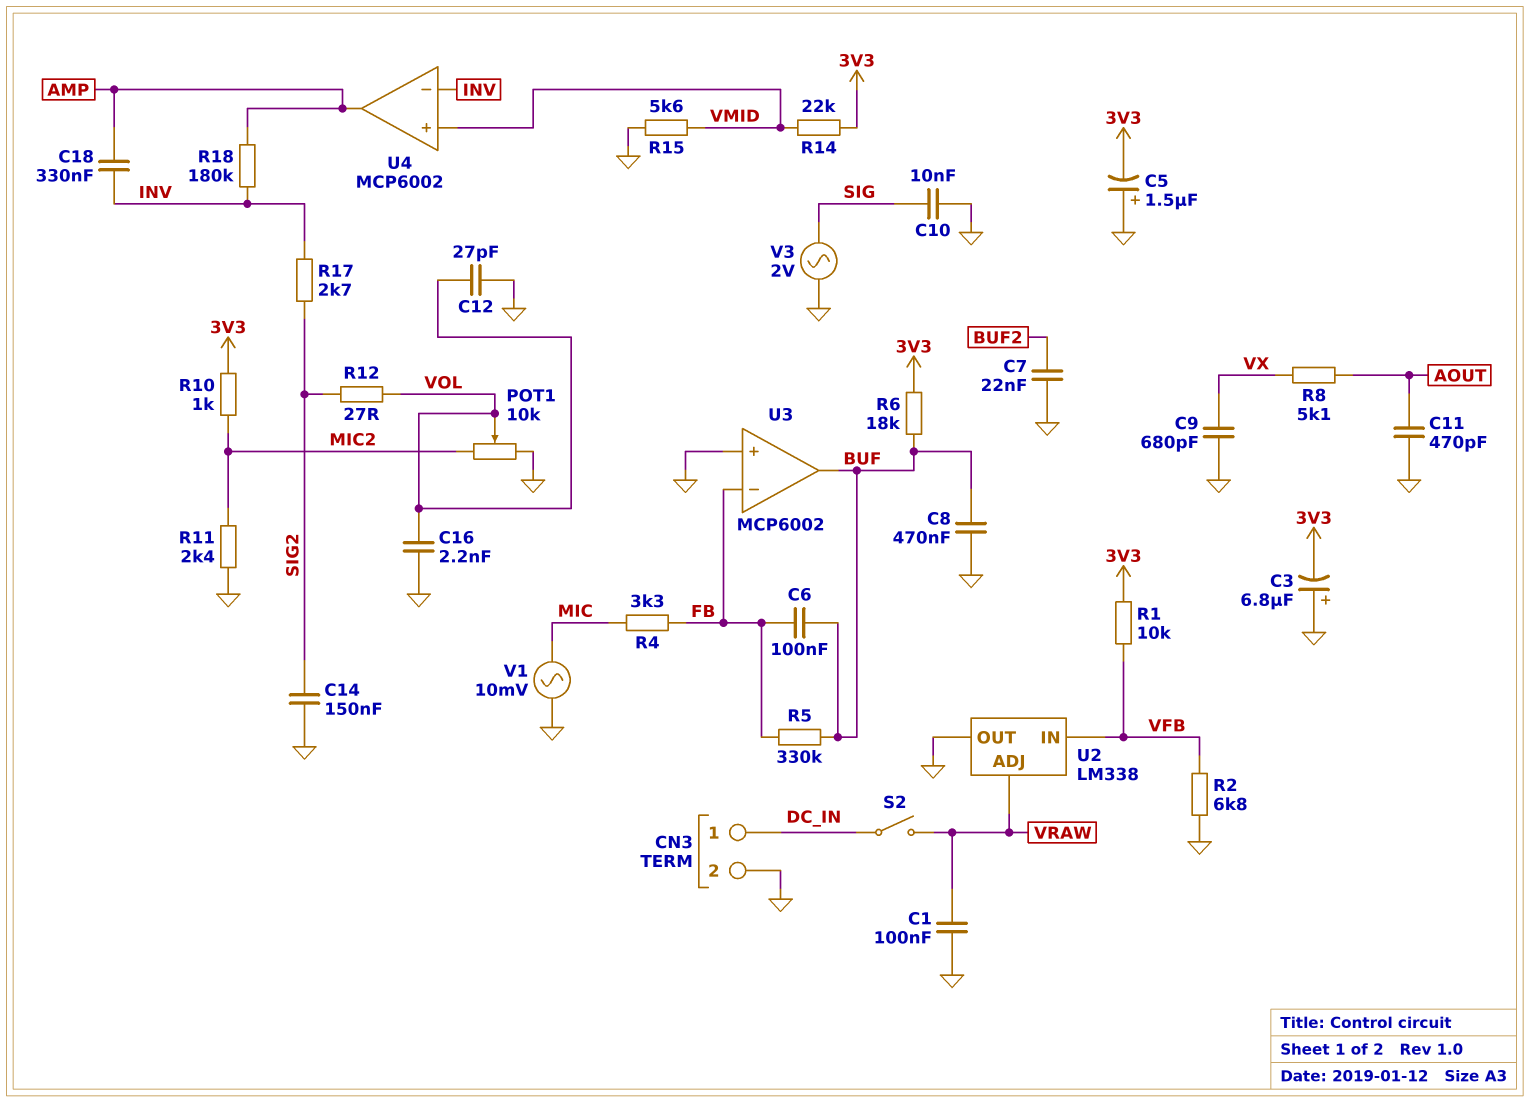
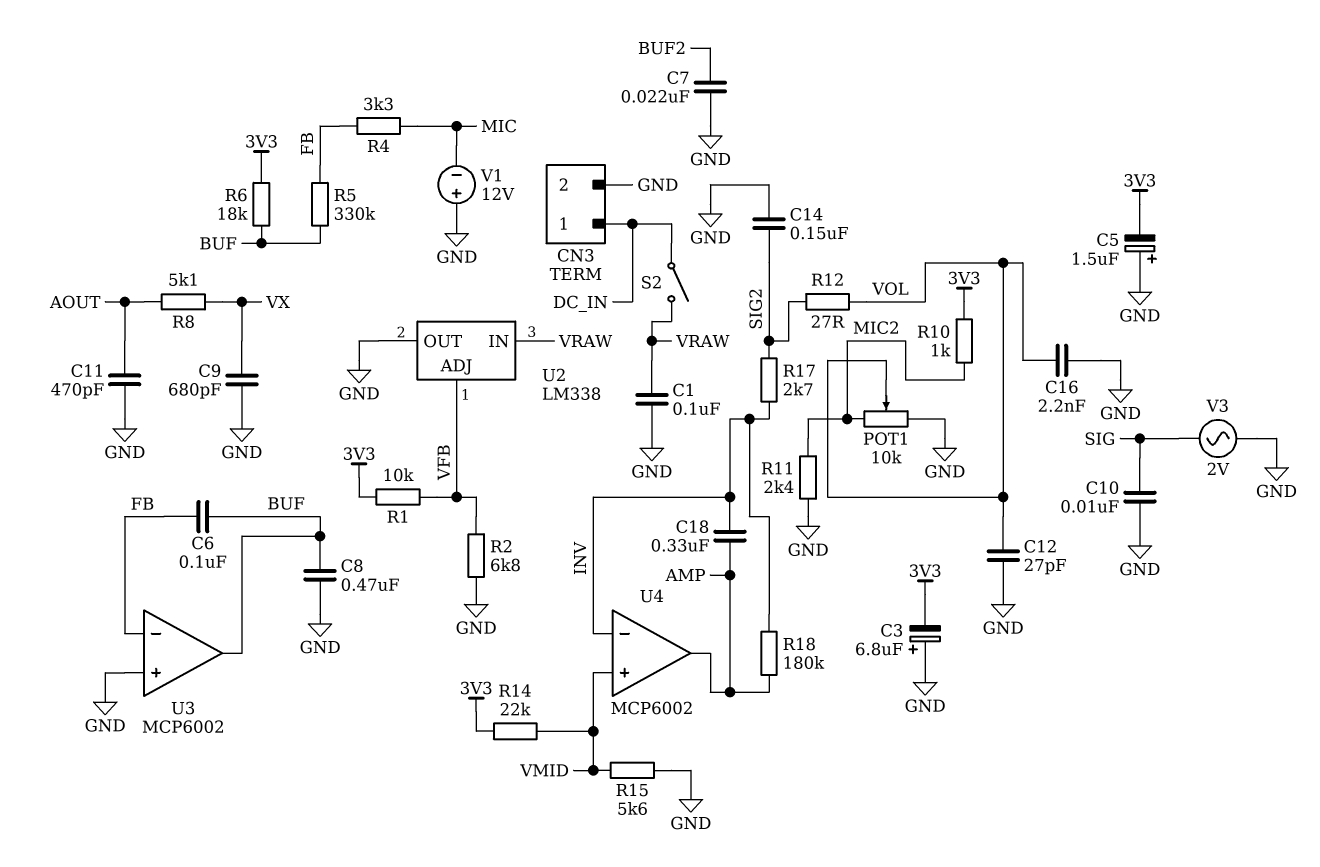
U2 pin ADJ: VRAW -> VFB
U2 pin IN: VFB -> VRAW
V1: AC 10mV (GND, MIC) -> 12V (plus GND, minus MIC)

